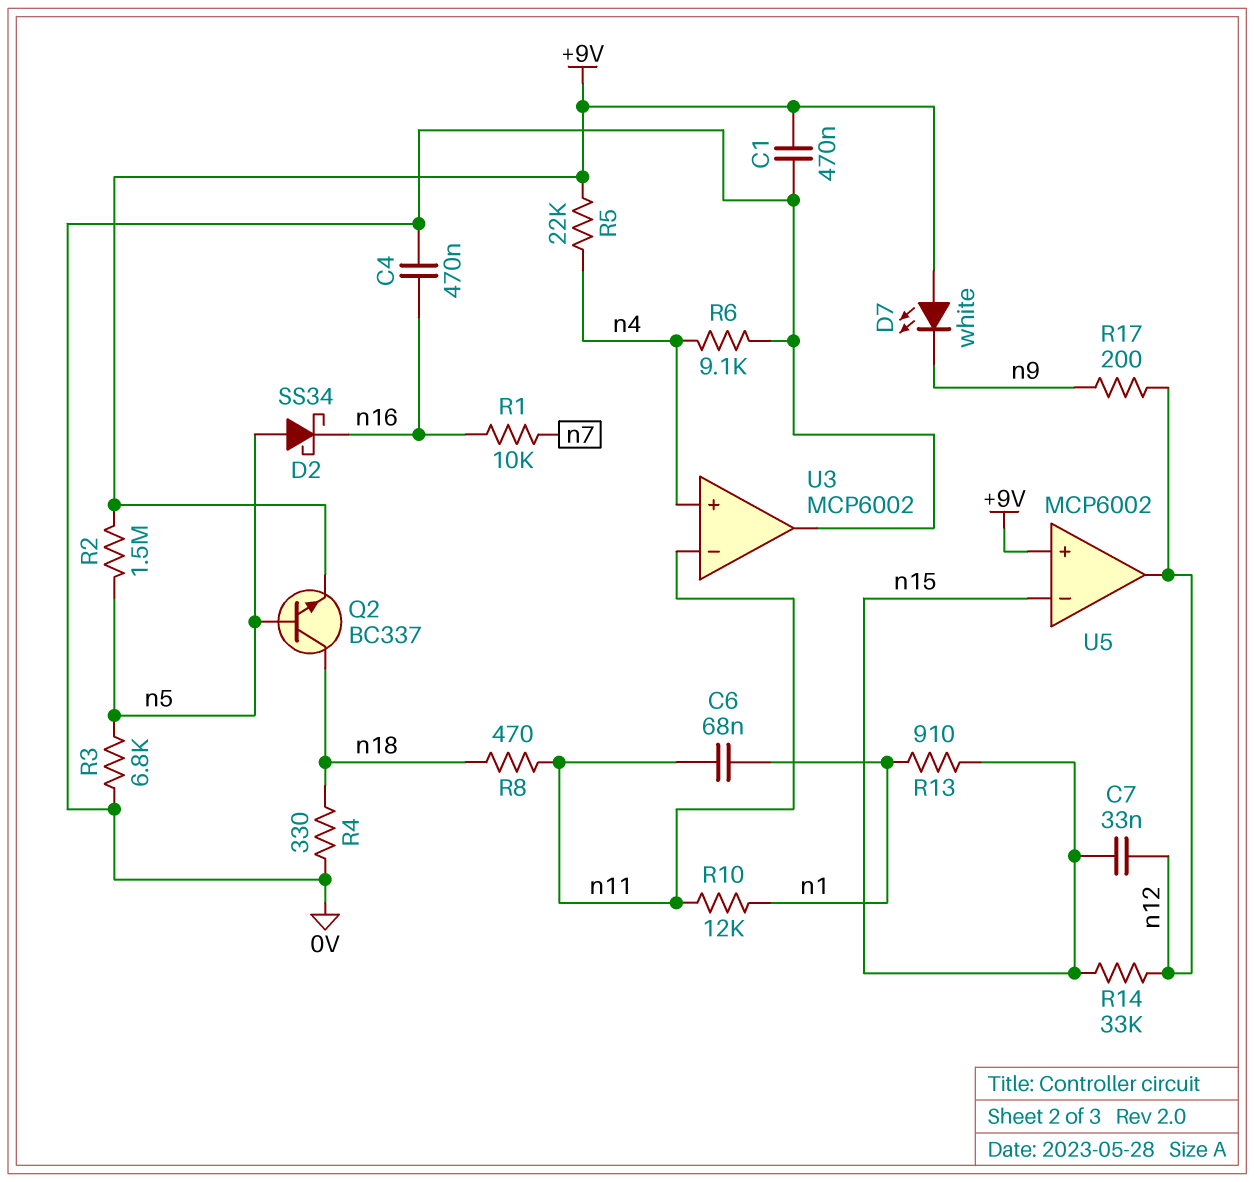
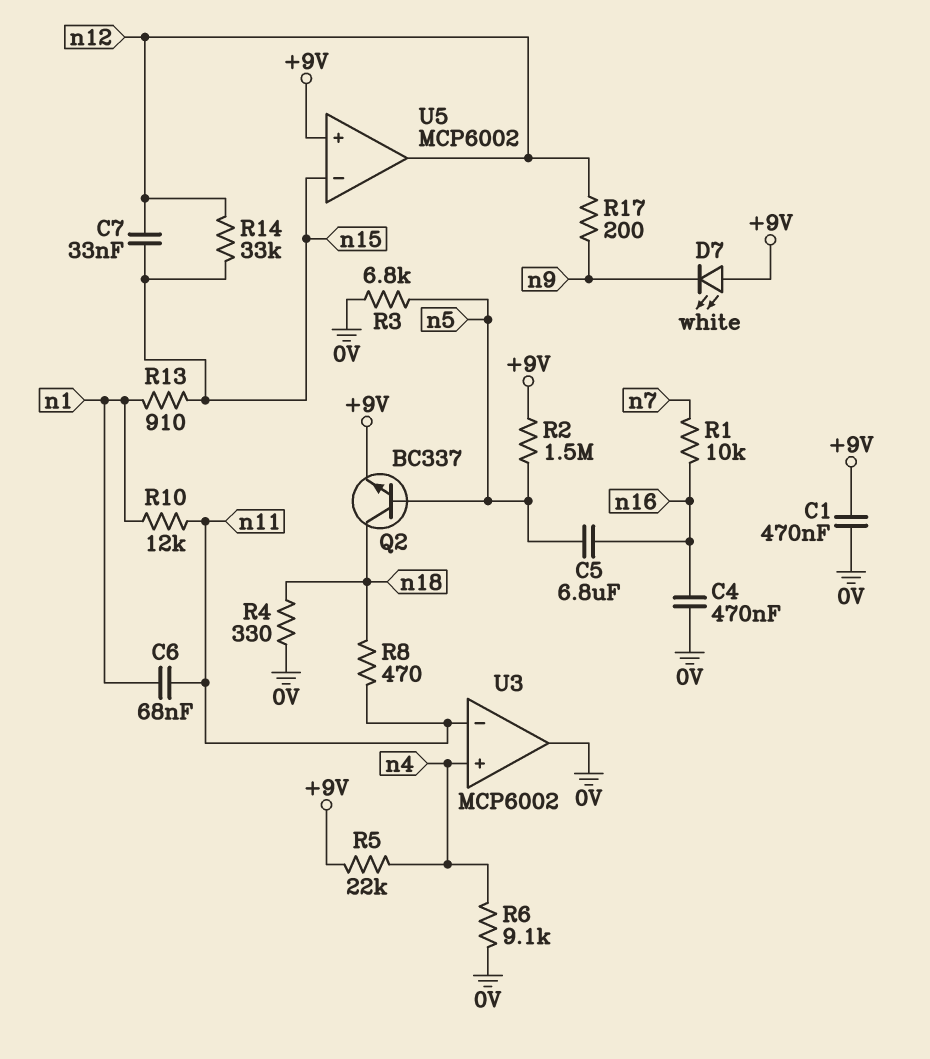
C5: none -> 6.8uF (n5, n16)
D2: schottky SS34 (A n5, K n16) -> none

